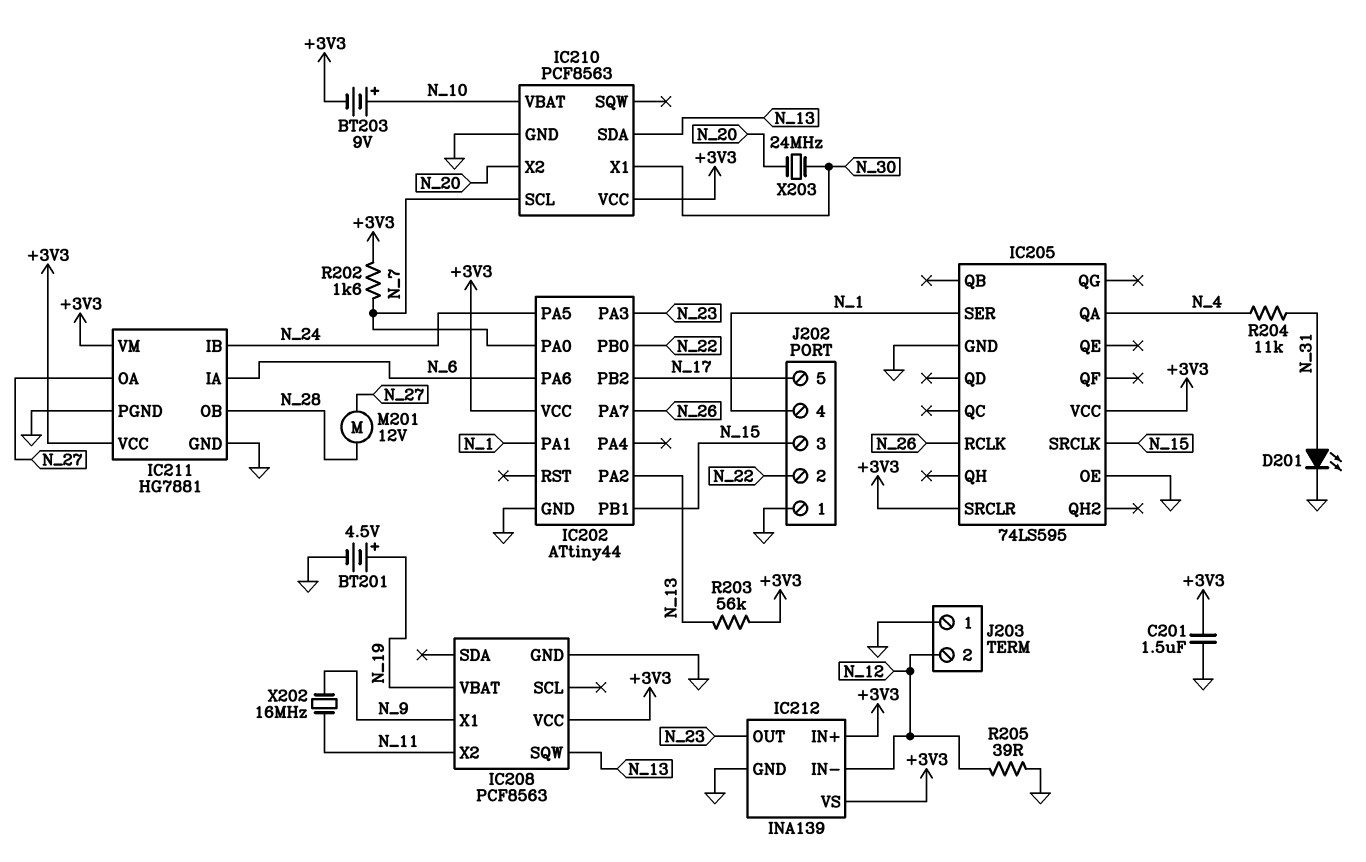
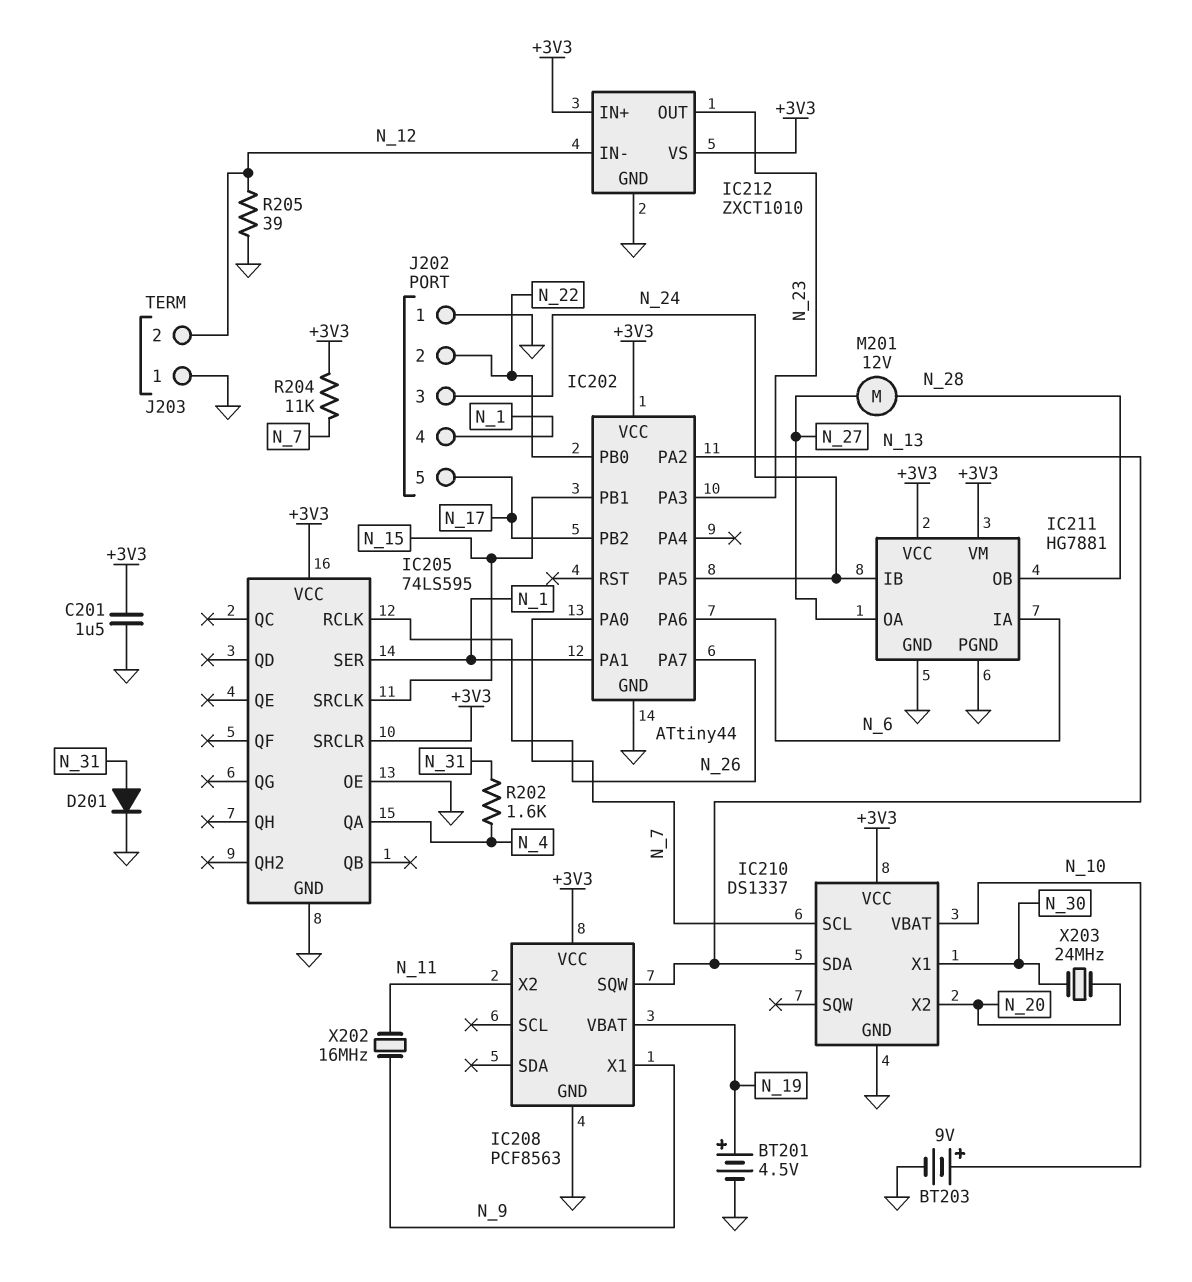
BT203: 9V (plus N_10, minus +3V3) -> 9V (plus N_10, minus GND)
D201: LED (A N_31, K GND) -> diode (A N_31, K GND)
IC210: PCF8563 -> DS1337
IC212: INA139 -> ZXCT1010
J202 pin 3: N_15 -> N_24
R202: 1.6k (+3V3, N_7) -> 1.6k (N_4, N_31)
R203: 56k (+3V3, N_13) -> none
R204: 11k (N_4, N_31) -> 11k (+3V3, N_7)

